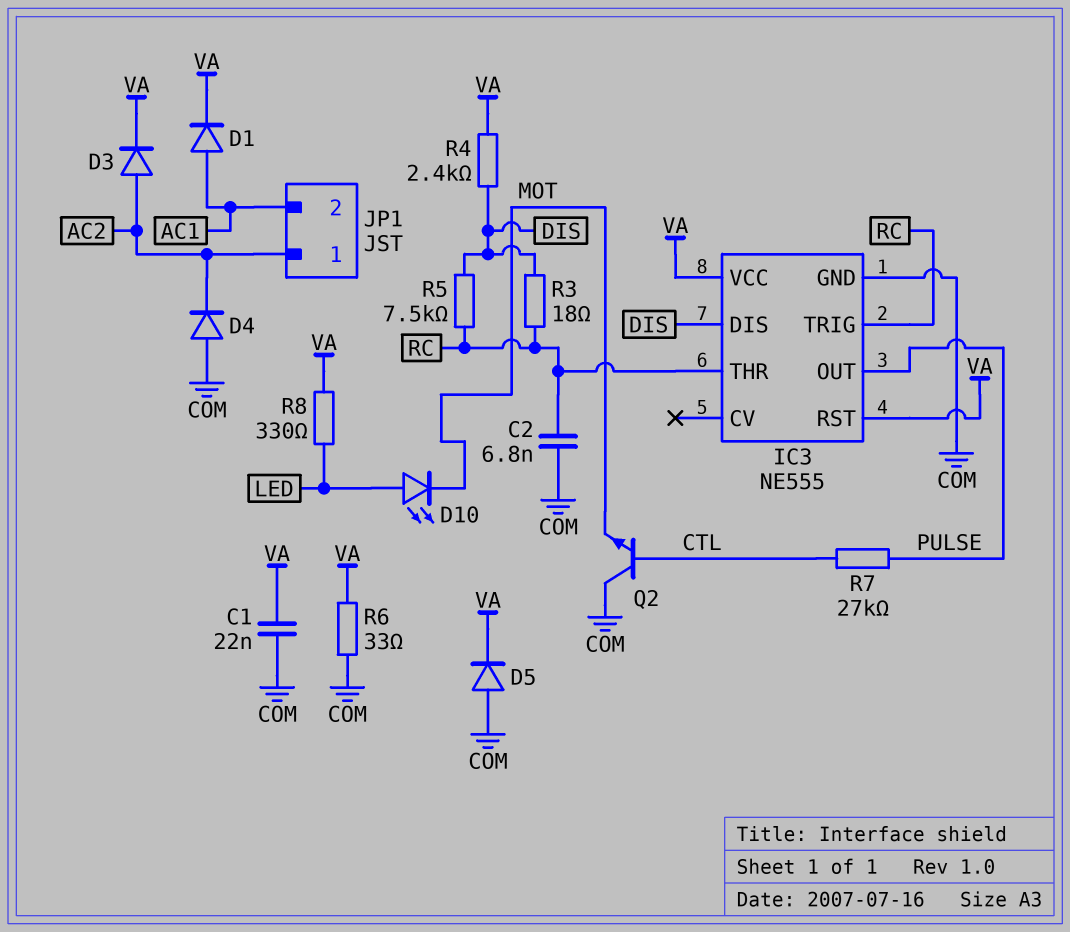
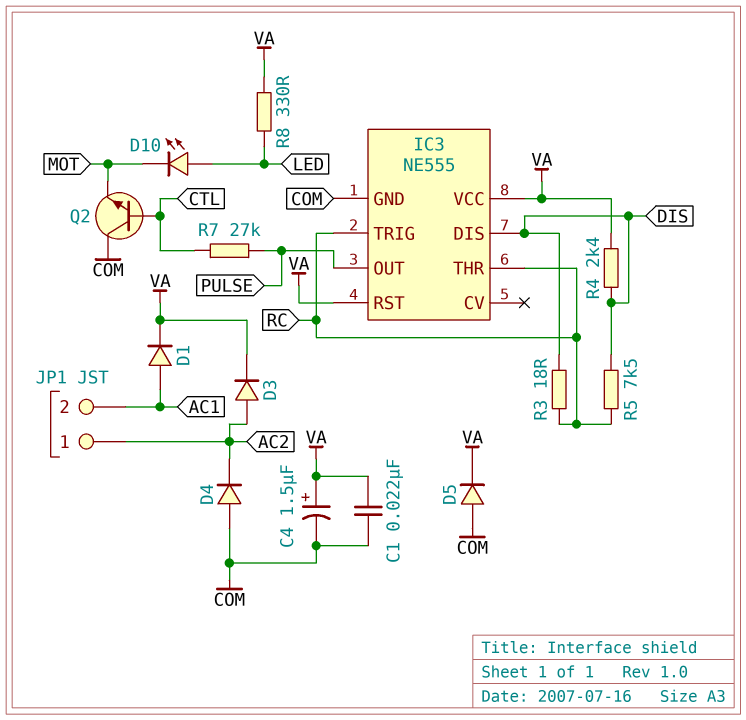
C2: 6.8nF (COM, RC) -> none
C4: none -> 1.5uF (plus VA, minus COM)
R6: 33 (COM, VA) -> none

